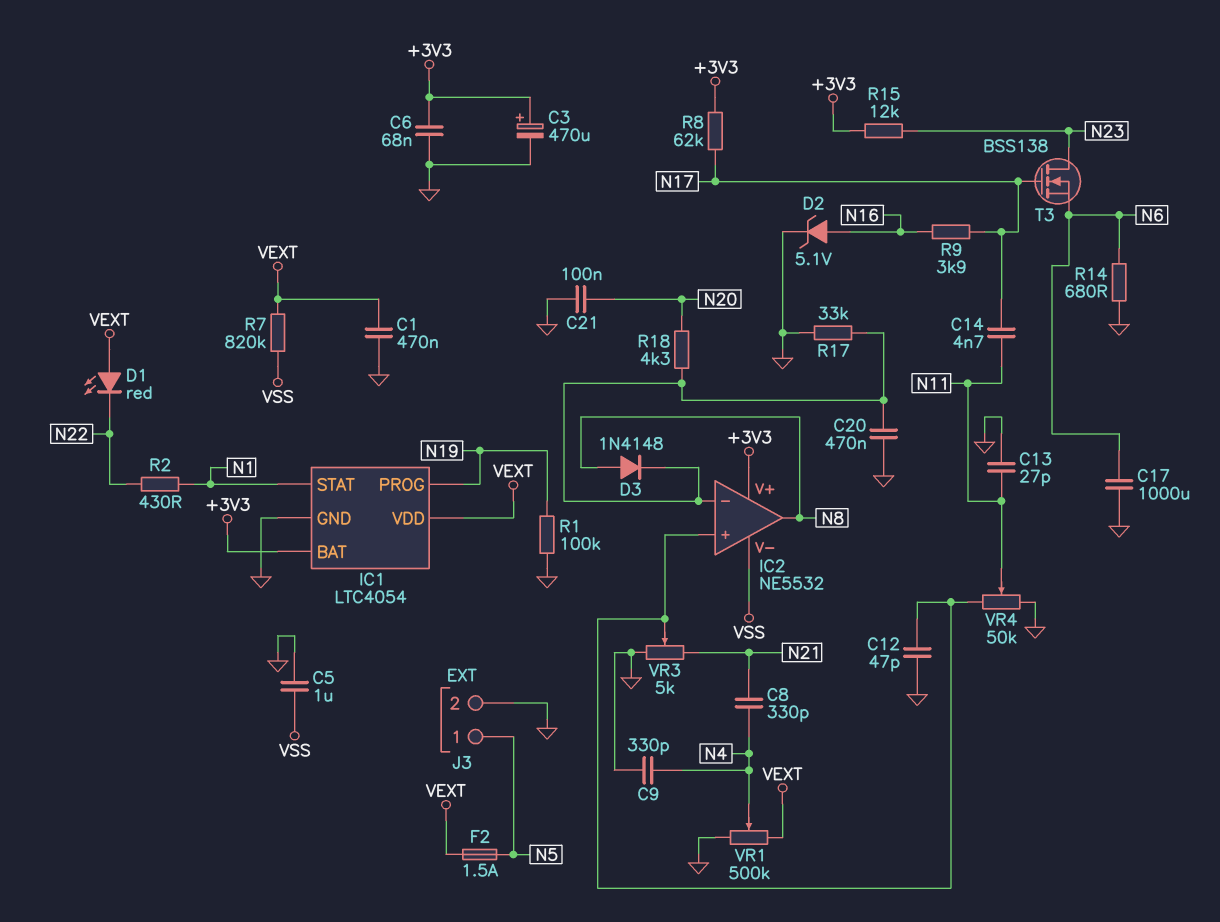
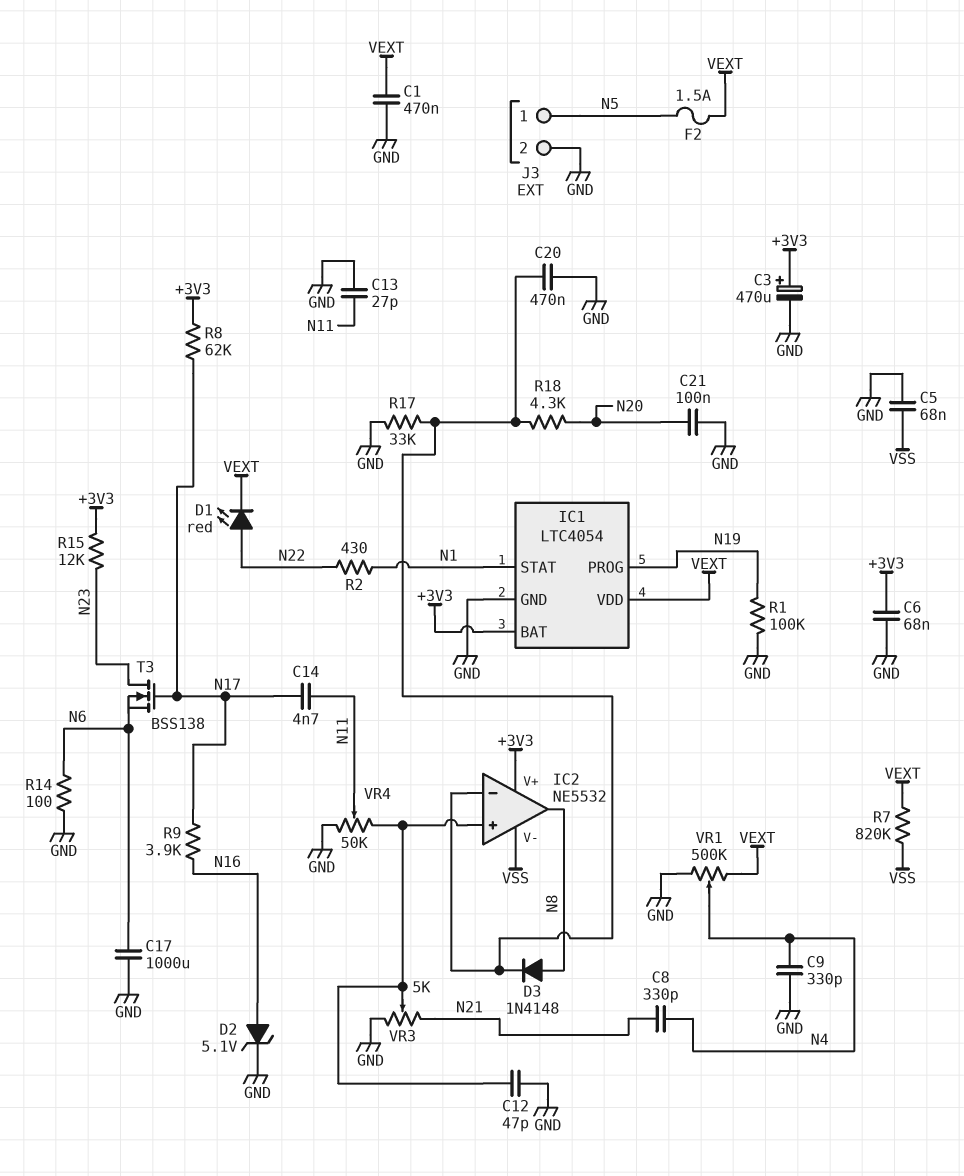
C5: 1uF (GND, VSS) -> 68nF (GND, VSS)
D1: LED red (A VEXT, K N22) -> LED red (A N22, K VEXT)
R14: 680 (GND, N6) -> 100 (GND, N6)

